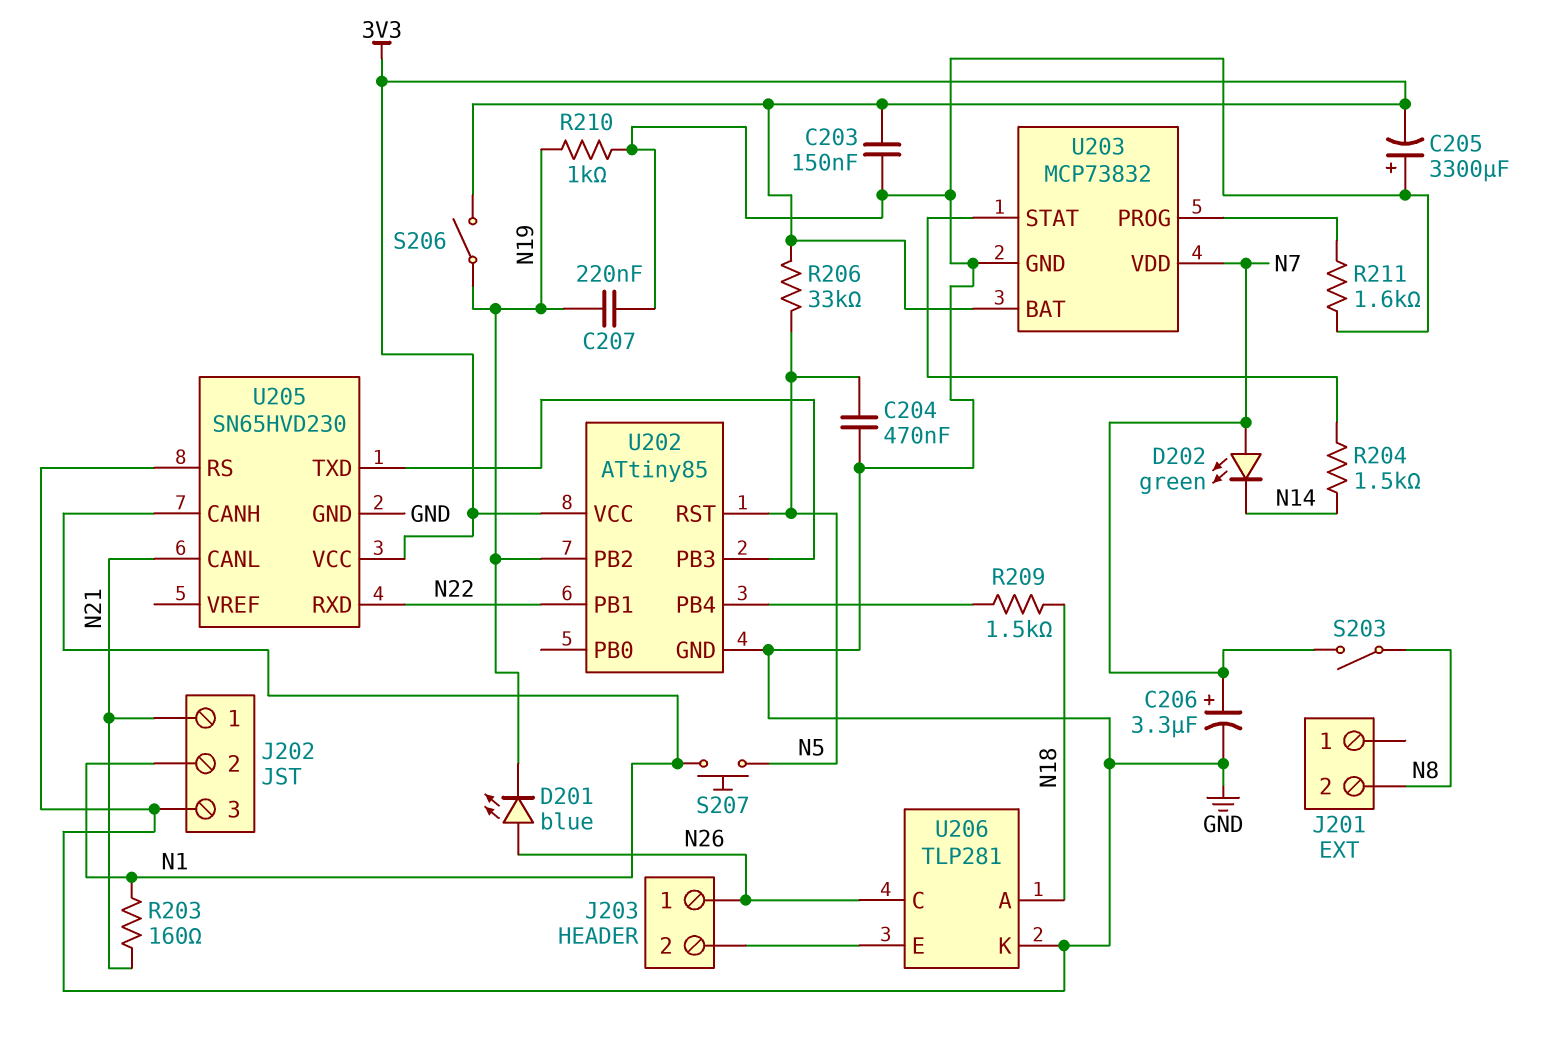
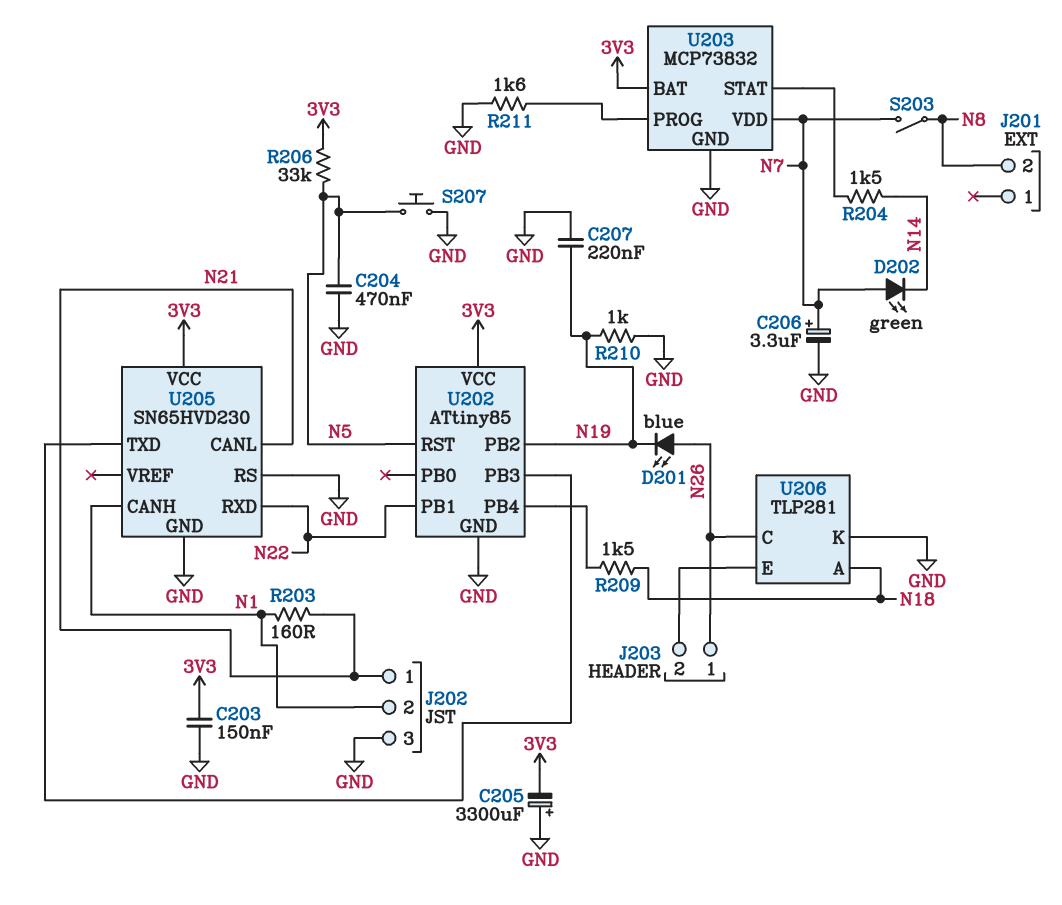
S206: switch (3V3, N19) -> none
S207: button (N1, N5) -> button (GND, N5)

